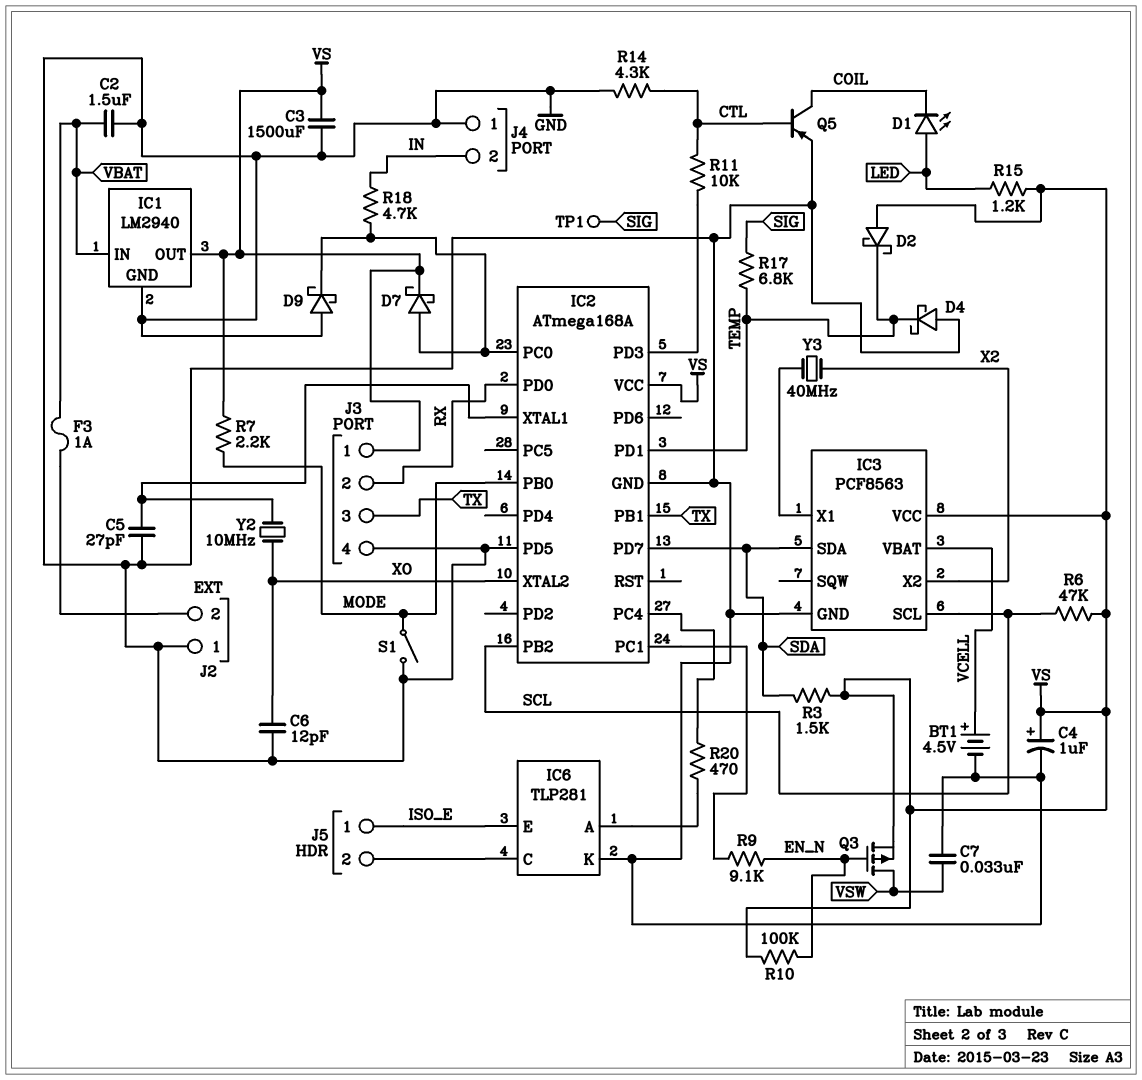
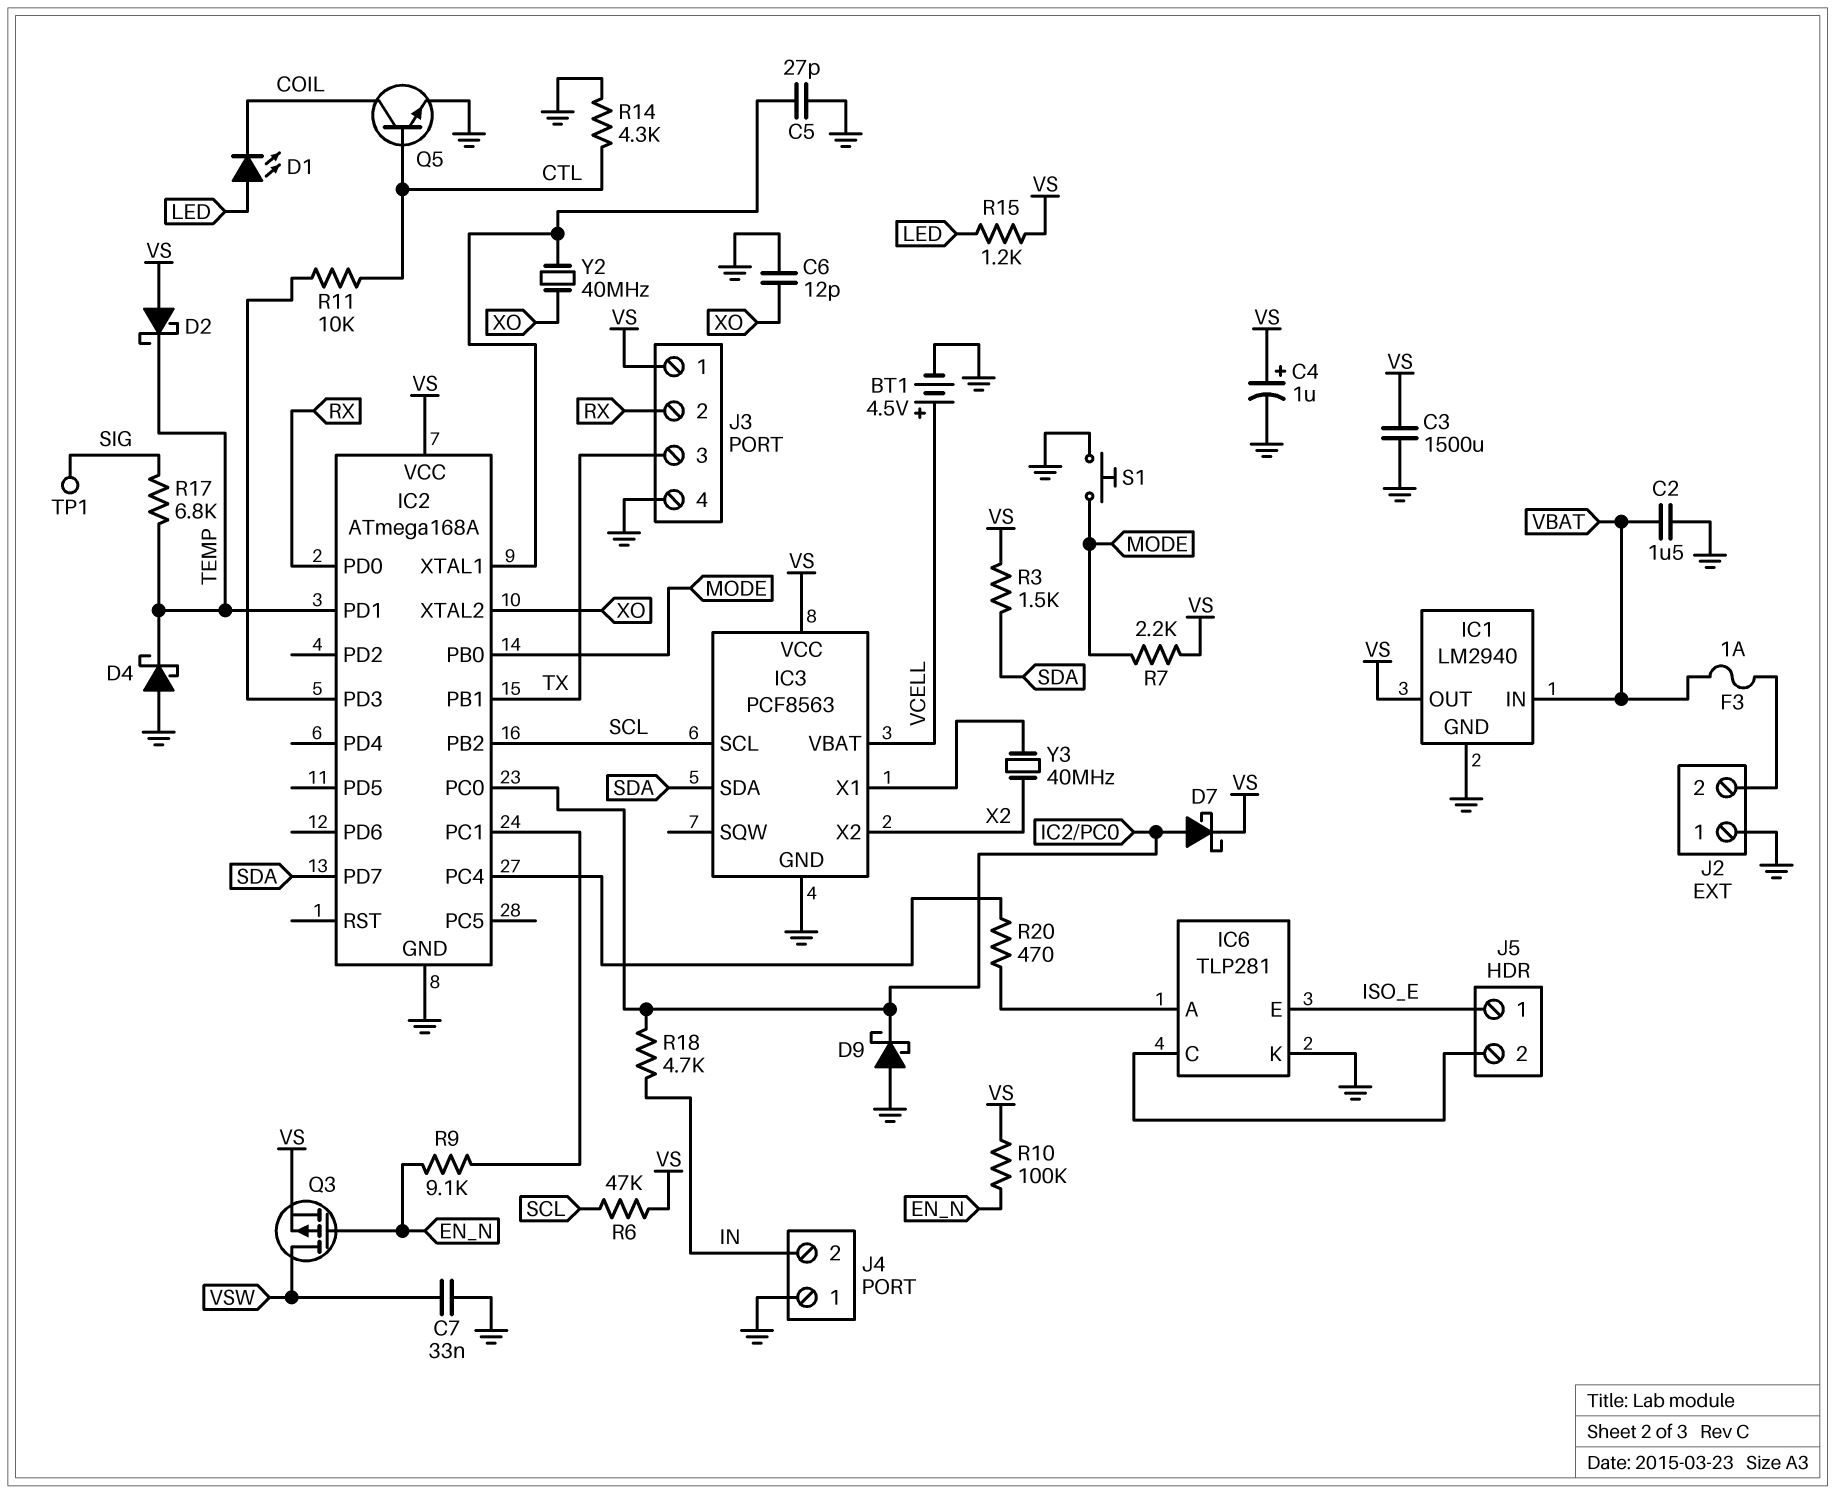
IC2 pin PD5: GND -> none
Q5: PNP (B CTL, C COIL, E GND) -> NPN (B CTL, C COIL, E GND)
S1: switch (GND, MODE) -> button (GND, MODE)
Y2: 10MHz (IC2/XTAL1, XO) -> 40MHz (IC2/XTAL1, XO)

